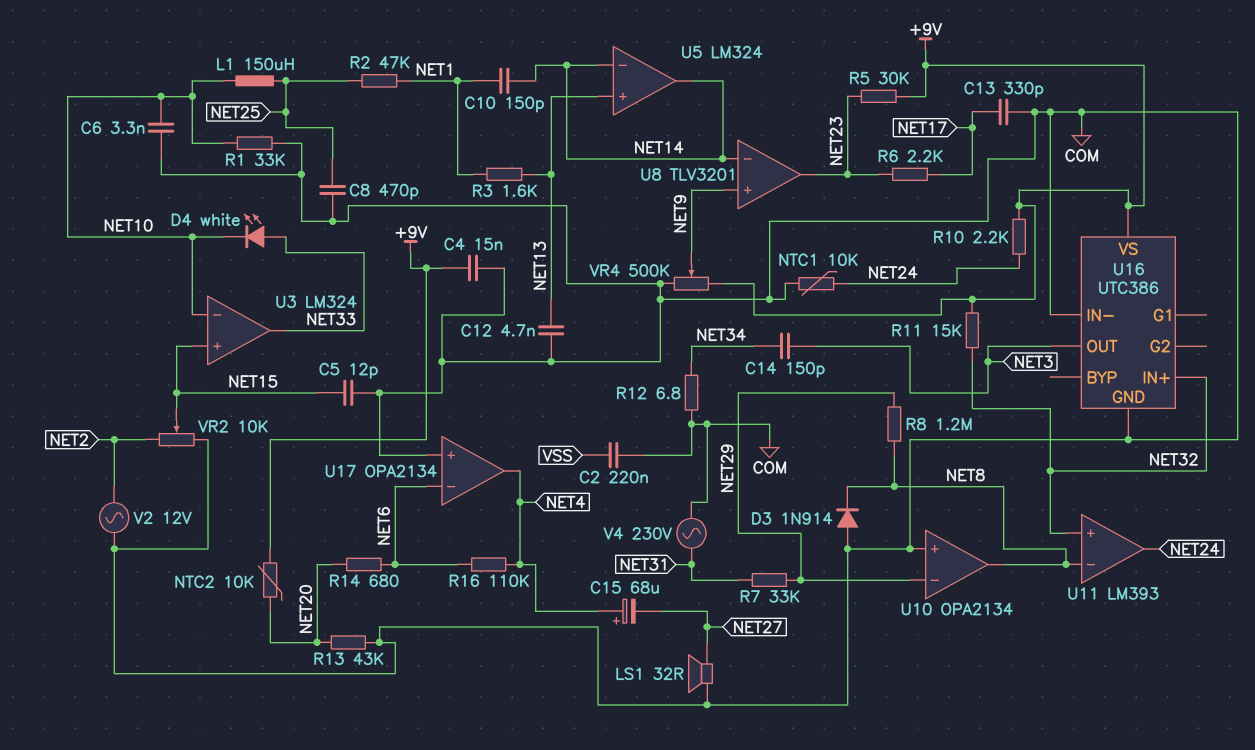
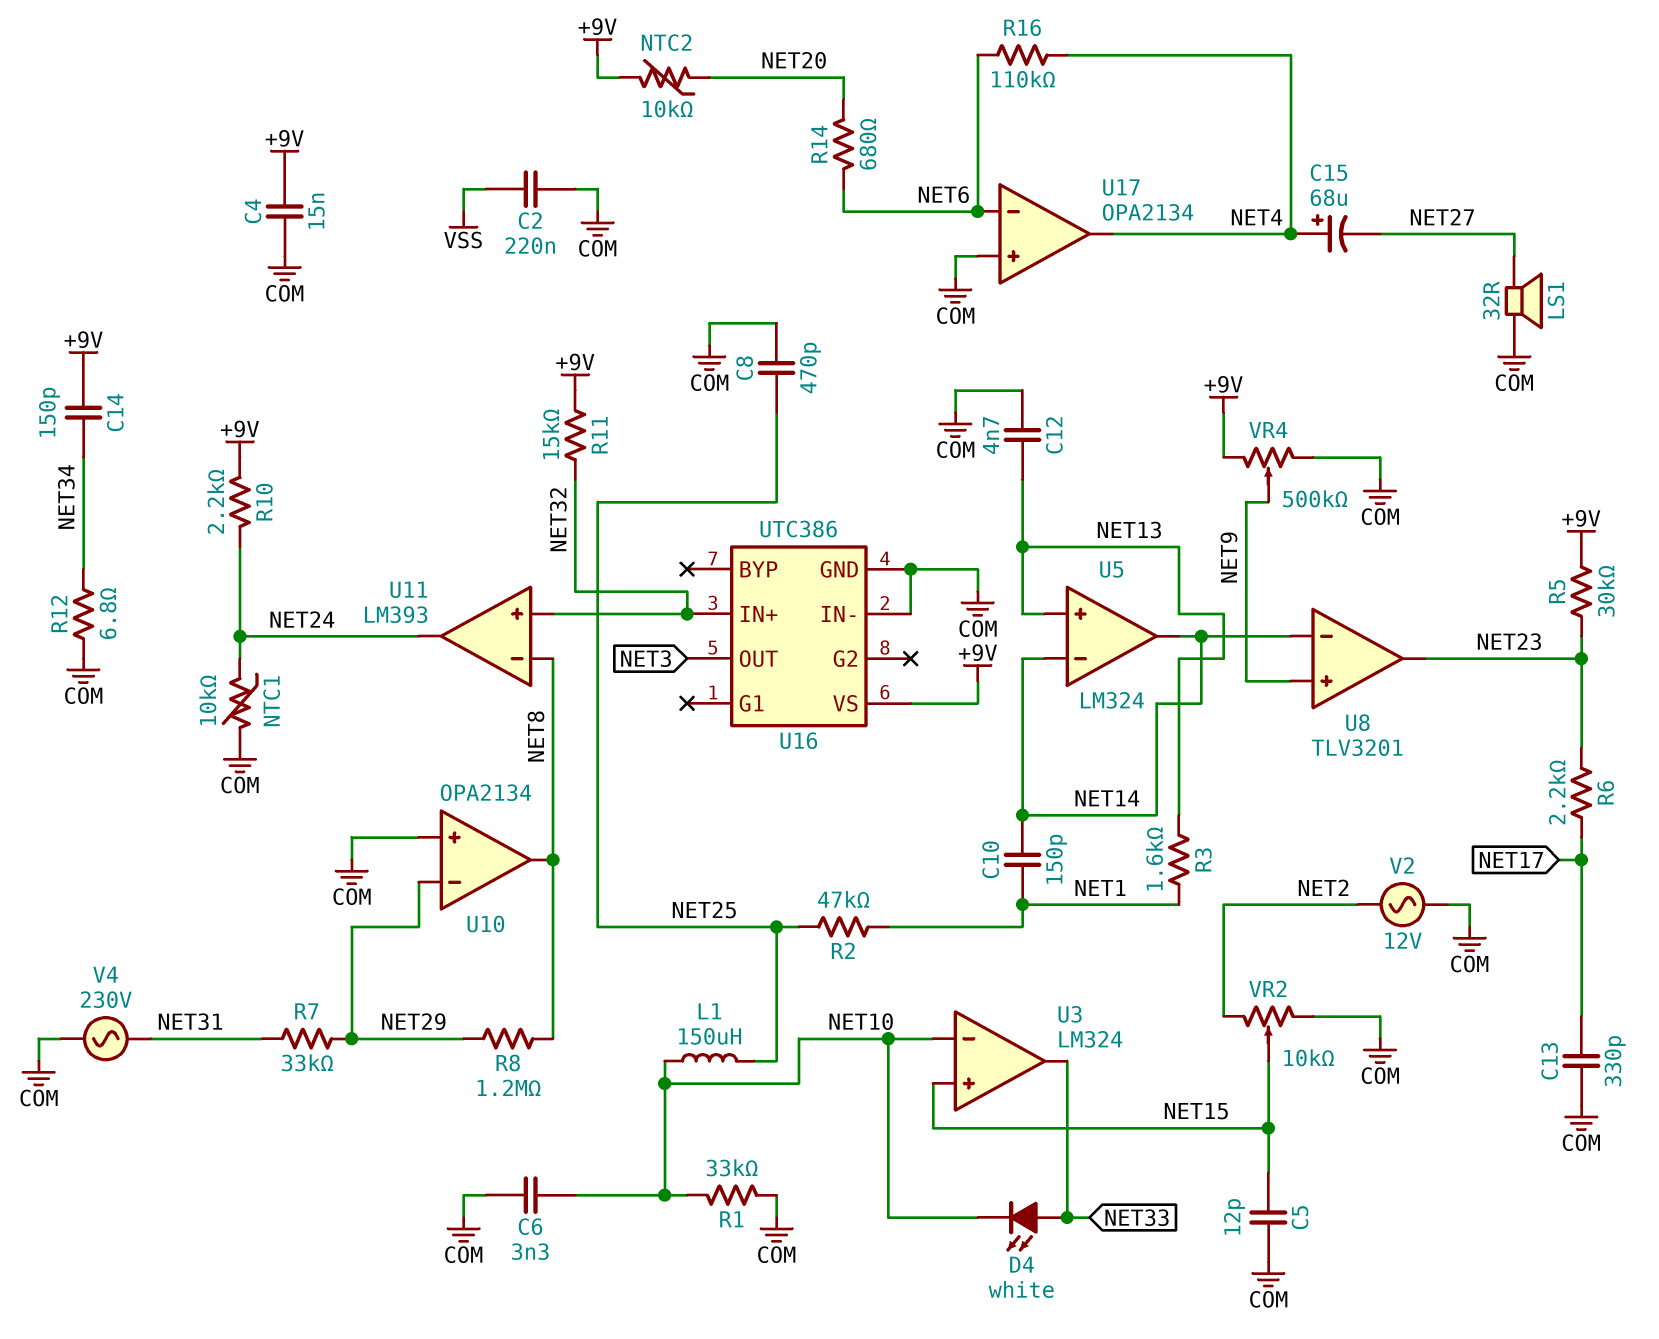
C14: 150pF (NET3, NET34) -> 150pF (+9V, NET34)
D3: diode 1N914 (A COM, K NET8) -> none
R13: 43k (COM, NET20) -> none

